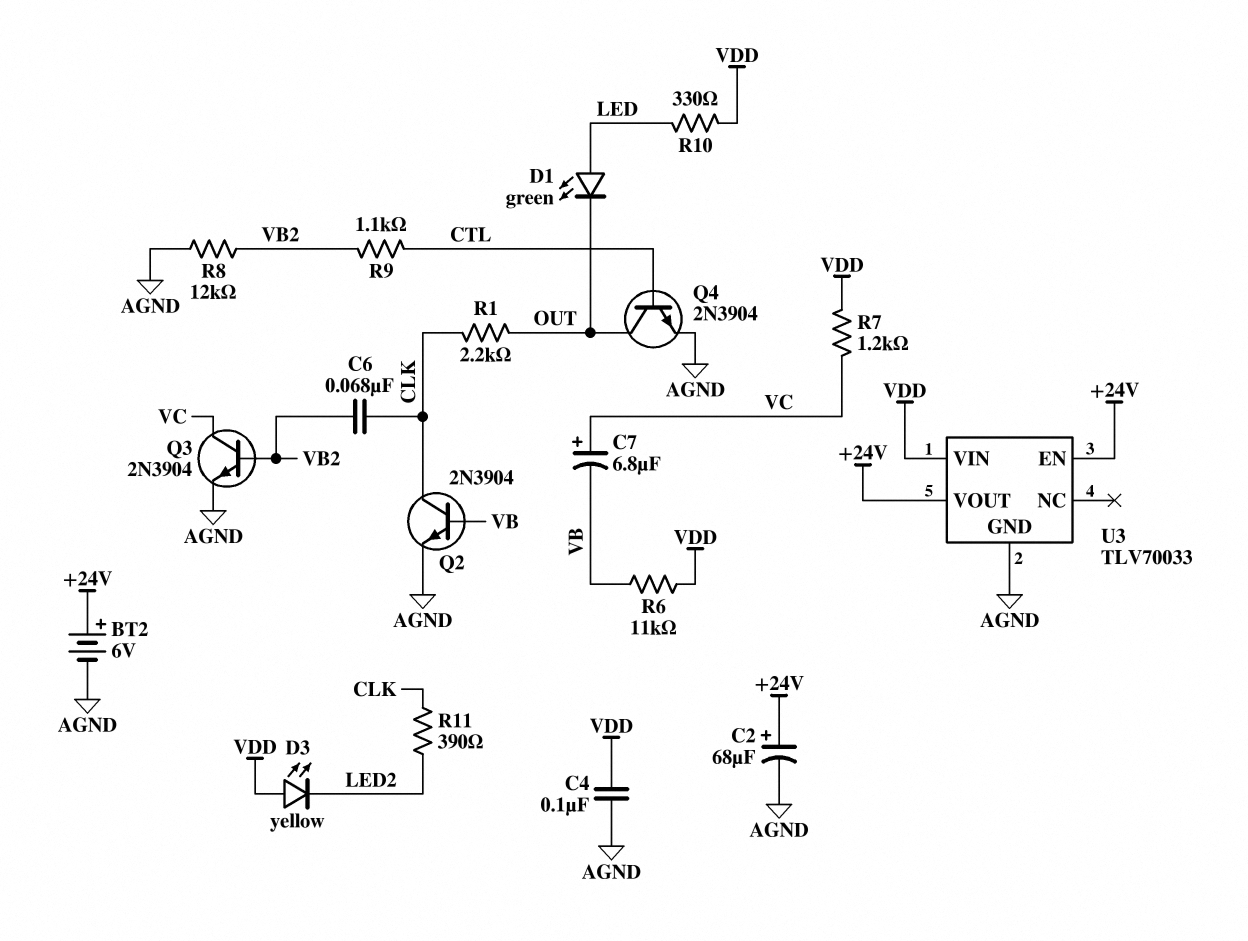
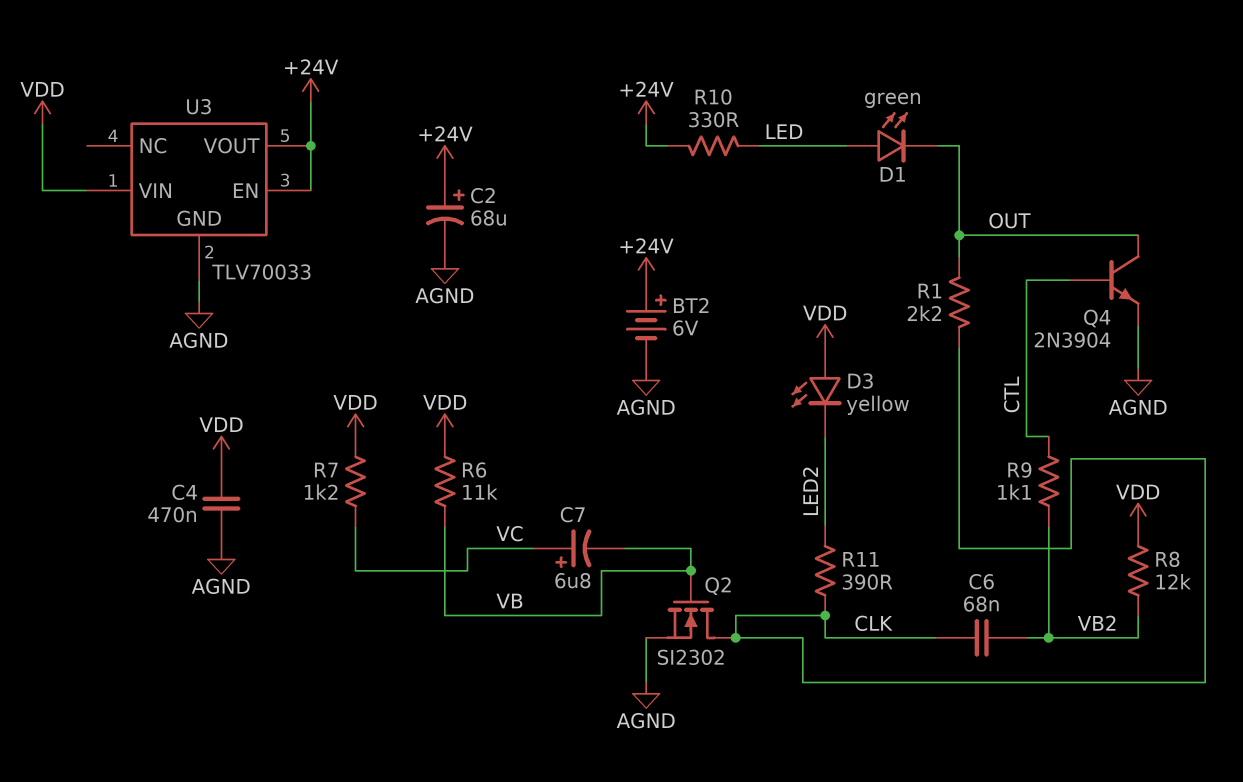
C4: 100nF (AGND, VDD) -> 470nF (AGND, VDD)
Q2: NPN 2N3904 (B VB, C CLK, E AGND) -> NMOS SI2302 (G VB, D CLK, S AGND)
Q3: NPN 2N3904 (B VB2, C VC, E AGND) -> none
R8: 12k (AGND, VB2) -> 12k (VB2, VDD)
R10: 330 (LED, VDD) -> 330 (+24V, LED)

